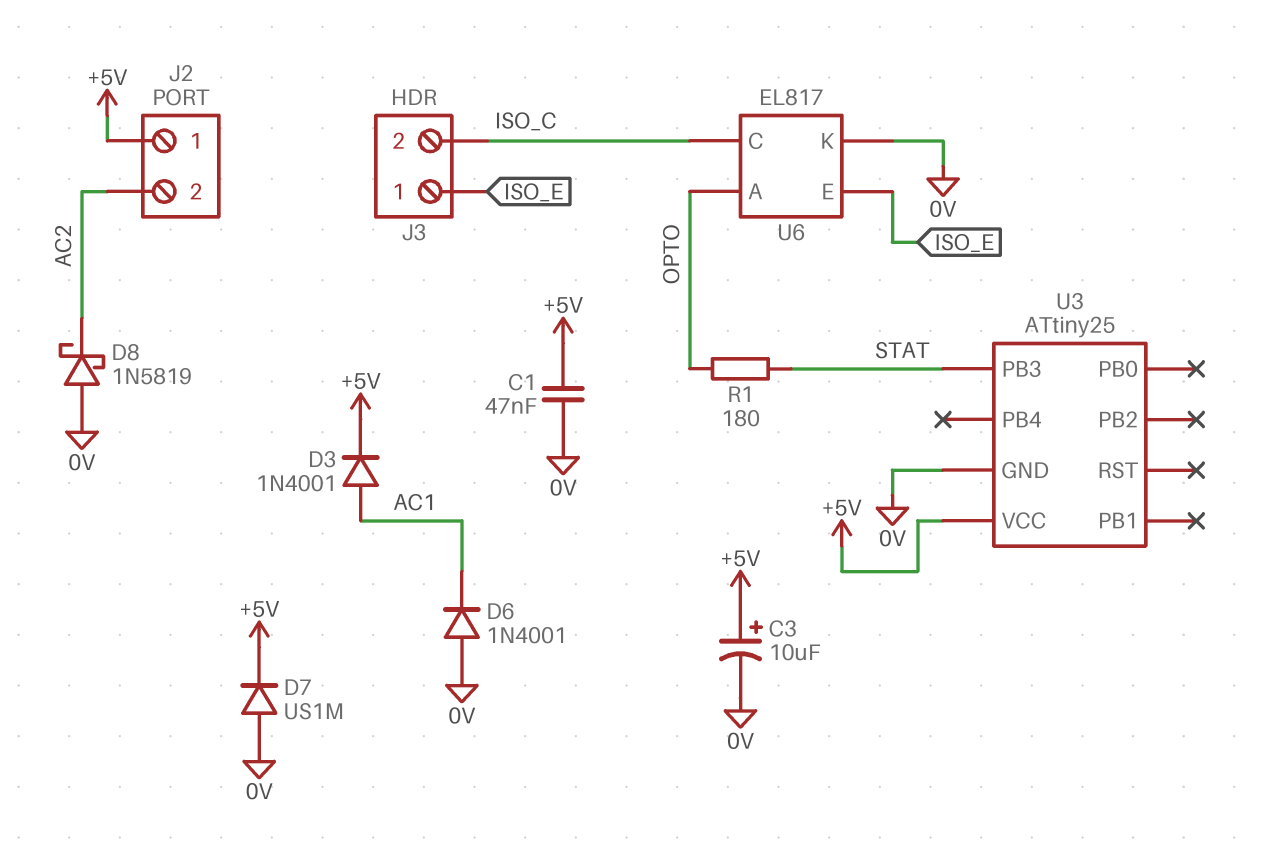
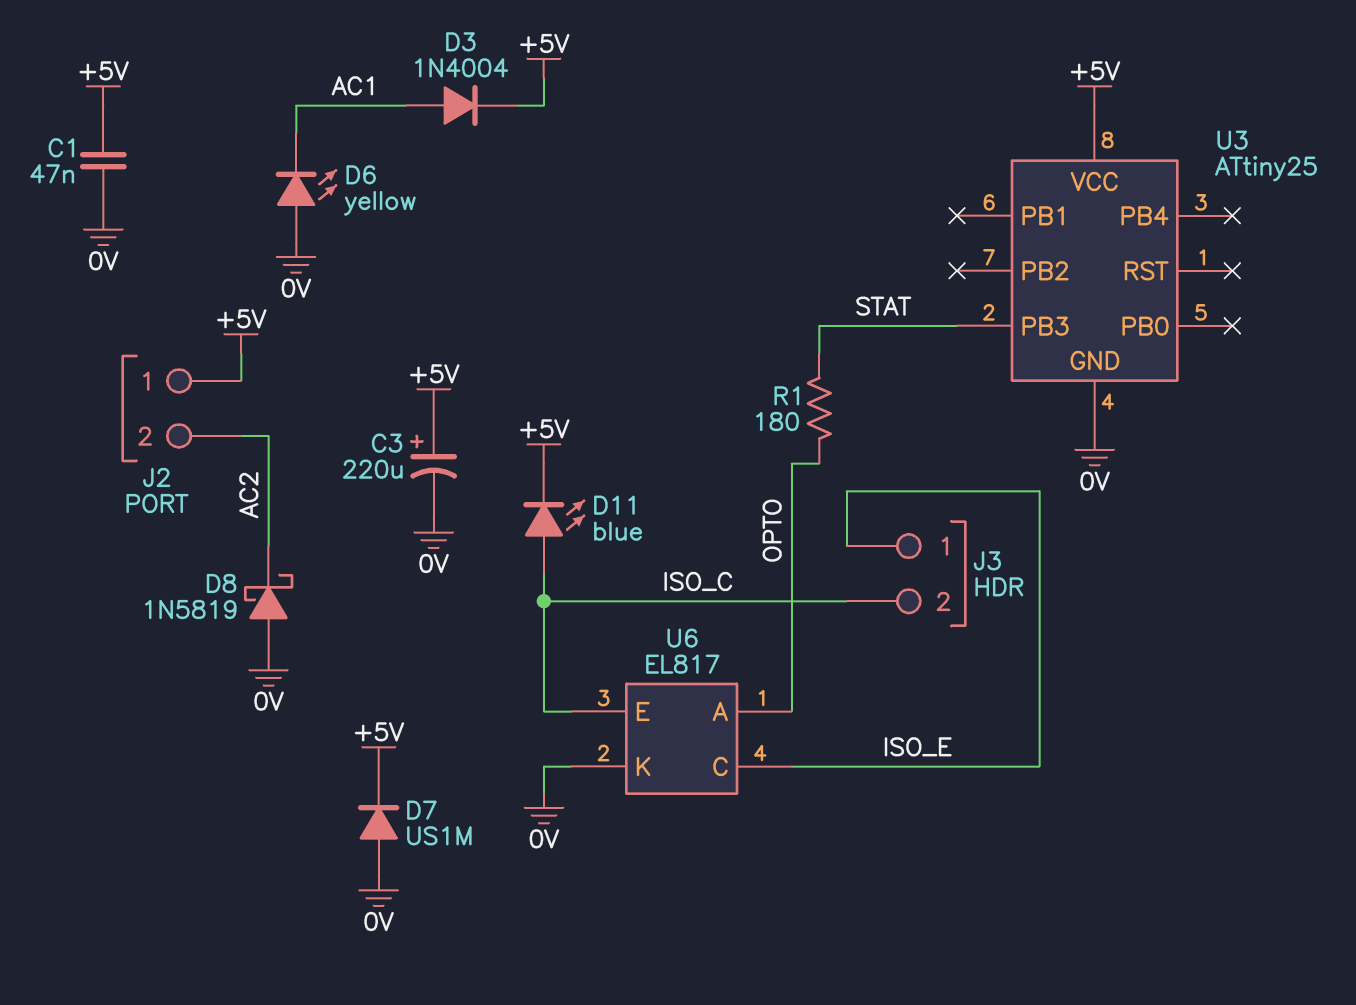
C3: 10uF (plus +5V, minus 0V) -> 220uF (plus +5V, minus 0V)
D3: diode 1N4001 (A AC1, K +5V) -> diode 1N4004 (A AC1, K +5V)
D6: diode 1N4001 (A 0V, K AC1) -> LED yellow (A 0V, K AC1)
D11: none -> LED blue (A ISO_C, K +5V)
U6 pin C: ISO_C -> ISO_E
U6 pin E: ISO_E -> ISO_C

